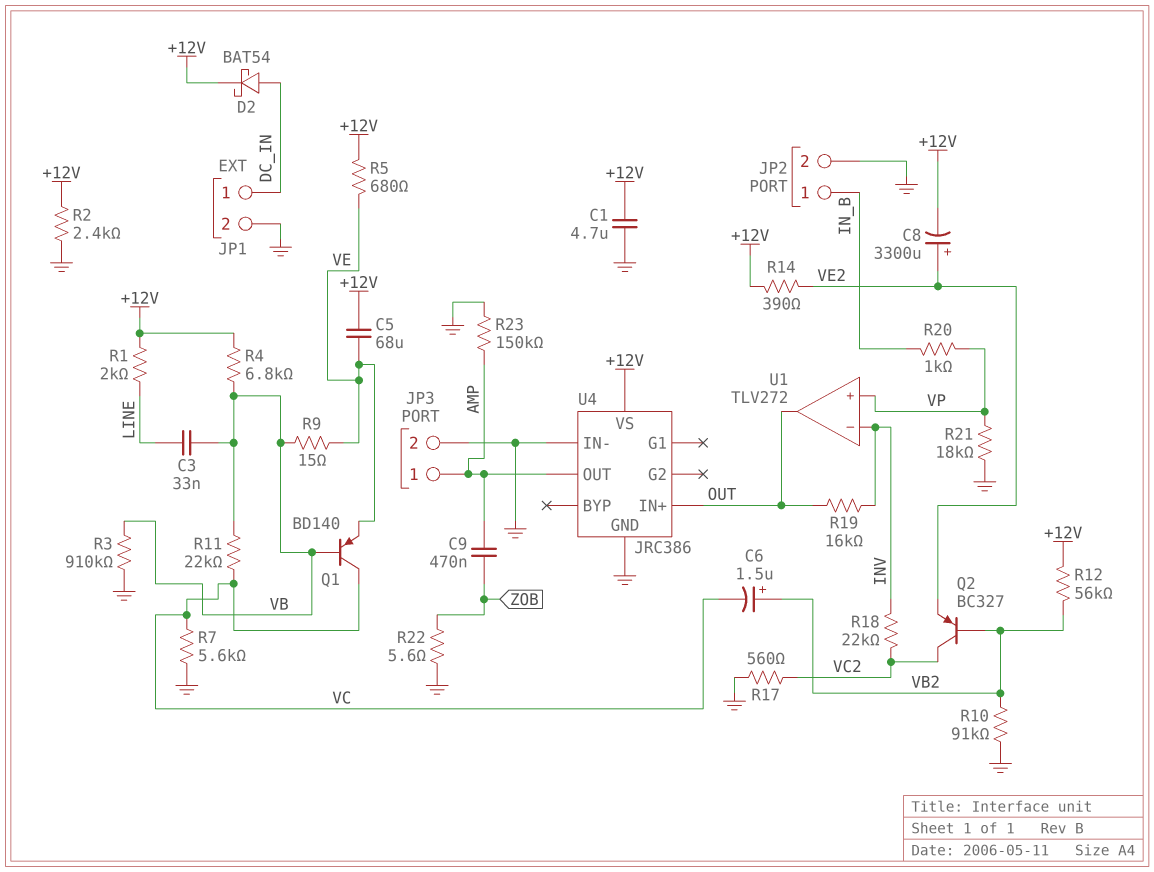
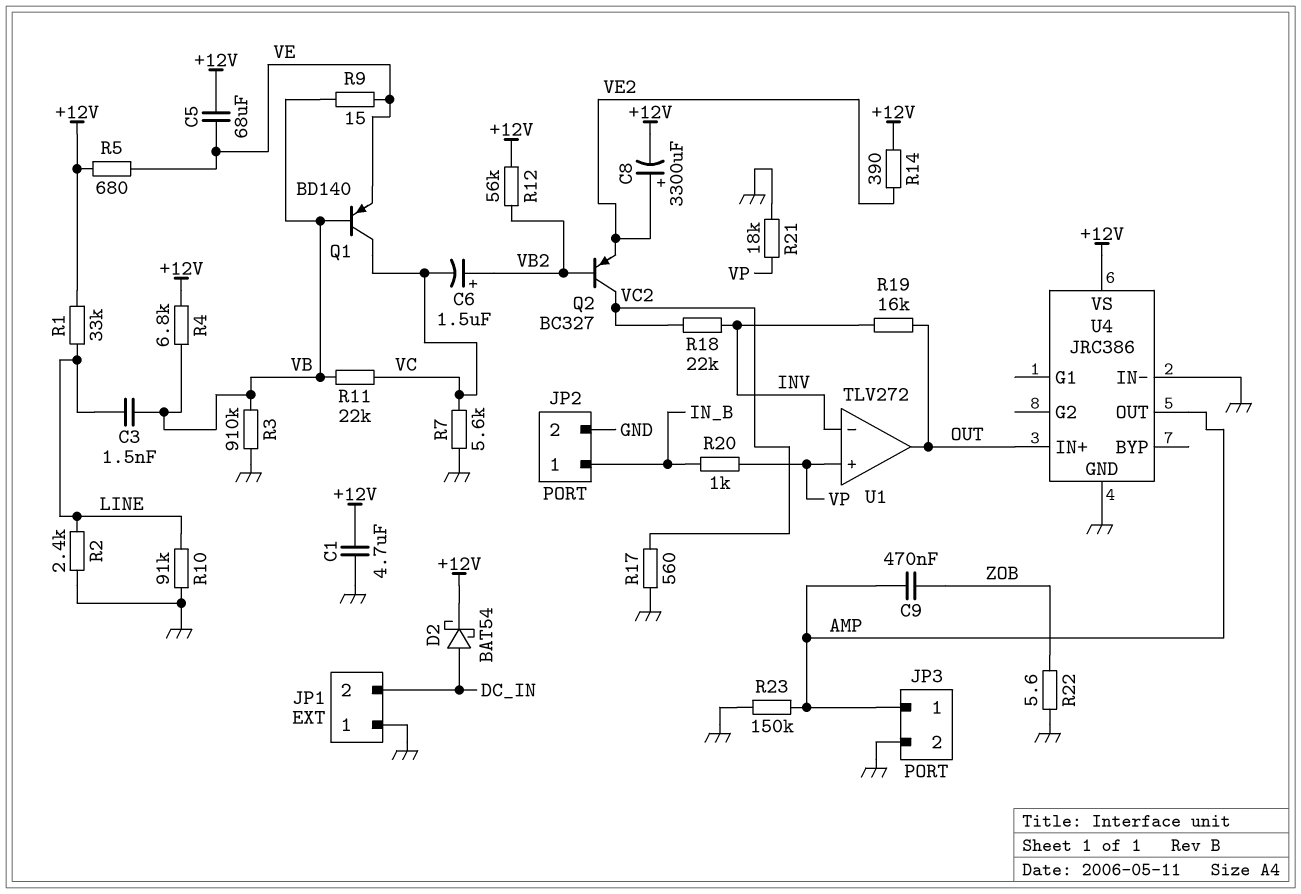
C3: 33nF (LINE, VB) -> 1.5nF (LINE, VB)
JP1 pin 1: DC_IN -> GND
JP1 pin 2: GND -> DC_IN
R1: 2k (+12V, LINE) -> 33k (+12V, LINE)
R2: 2.4k (+12V, GND) -> 2.4k (GND, LINE)
R10: 91k (GND, VB2) -> 91k (GND, LINE)

